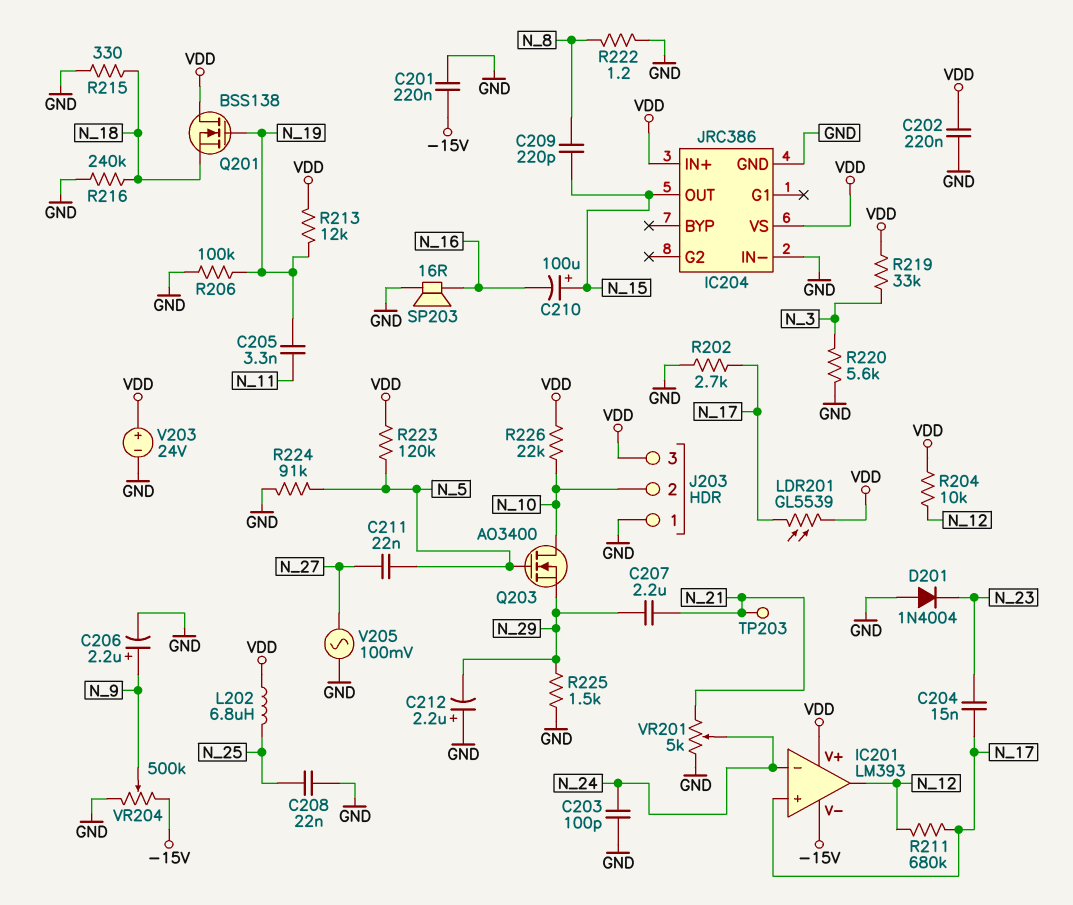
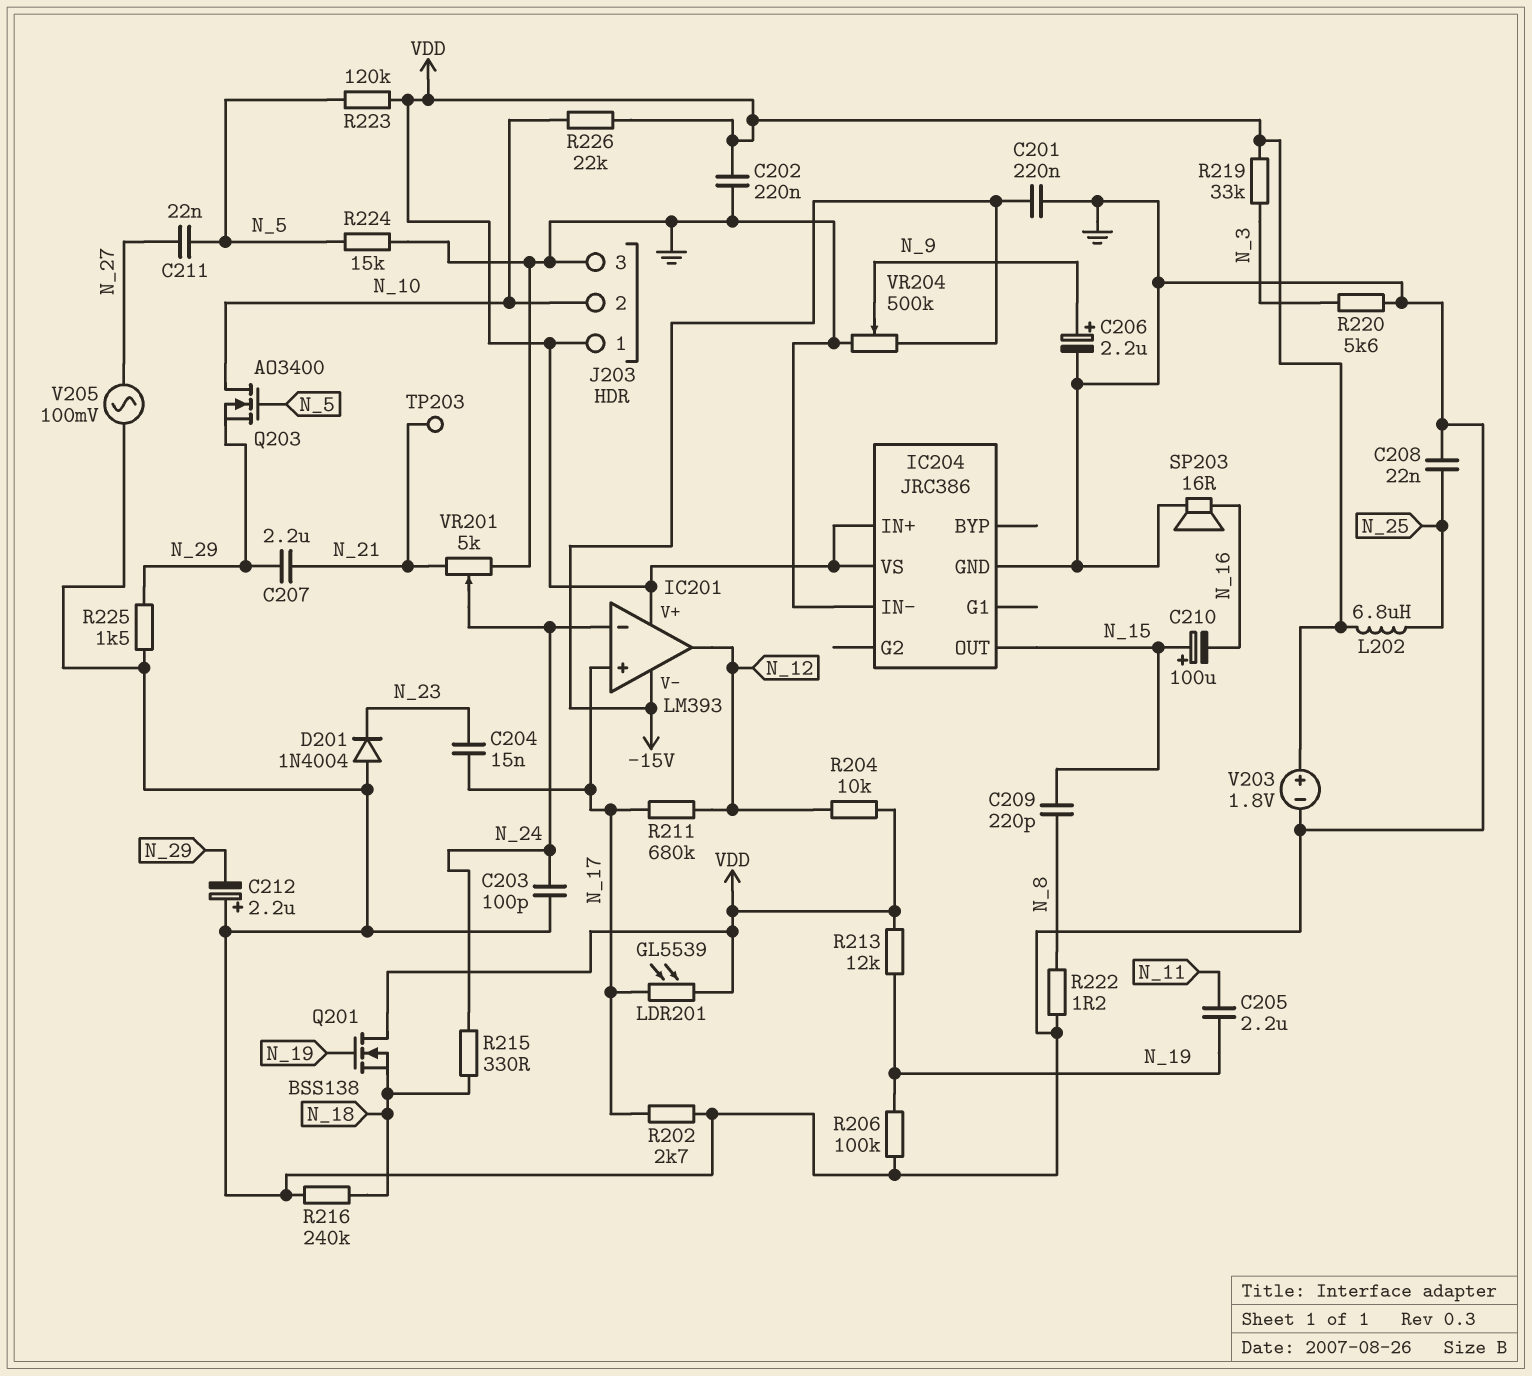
C205: 3.3nF (N_11, N_19) -> 2.2uF (N_11, N_19)
J203 pin 1: GND -> VDD
J203 pin 3: VDD -> GND
R215: 330 (GND, N_18) -> 330 (N_18, N_24)
R224: 91k (GND, N_5) -> 15k (GND, N_5)
V203: 24V (plus VDD, minus GND) -> 1.8V (plus VDD, minus GND)

